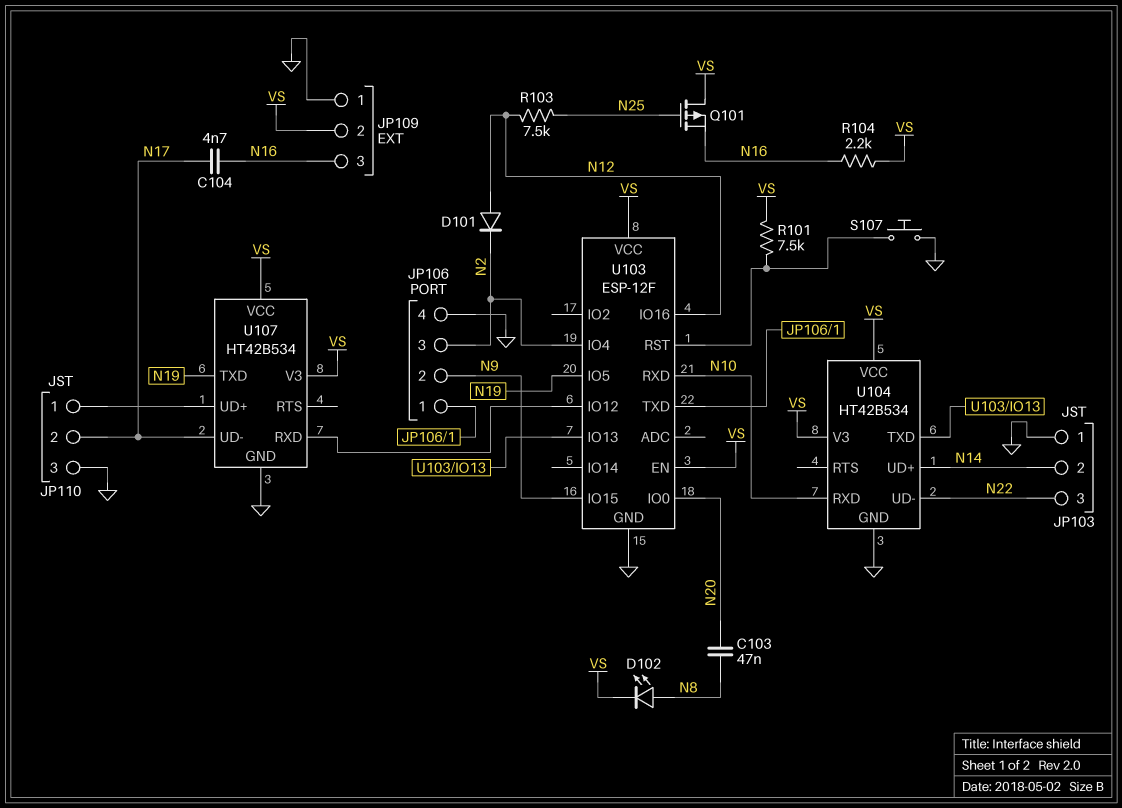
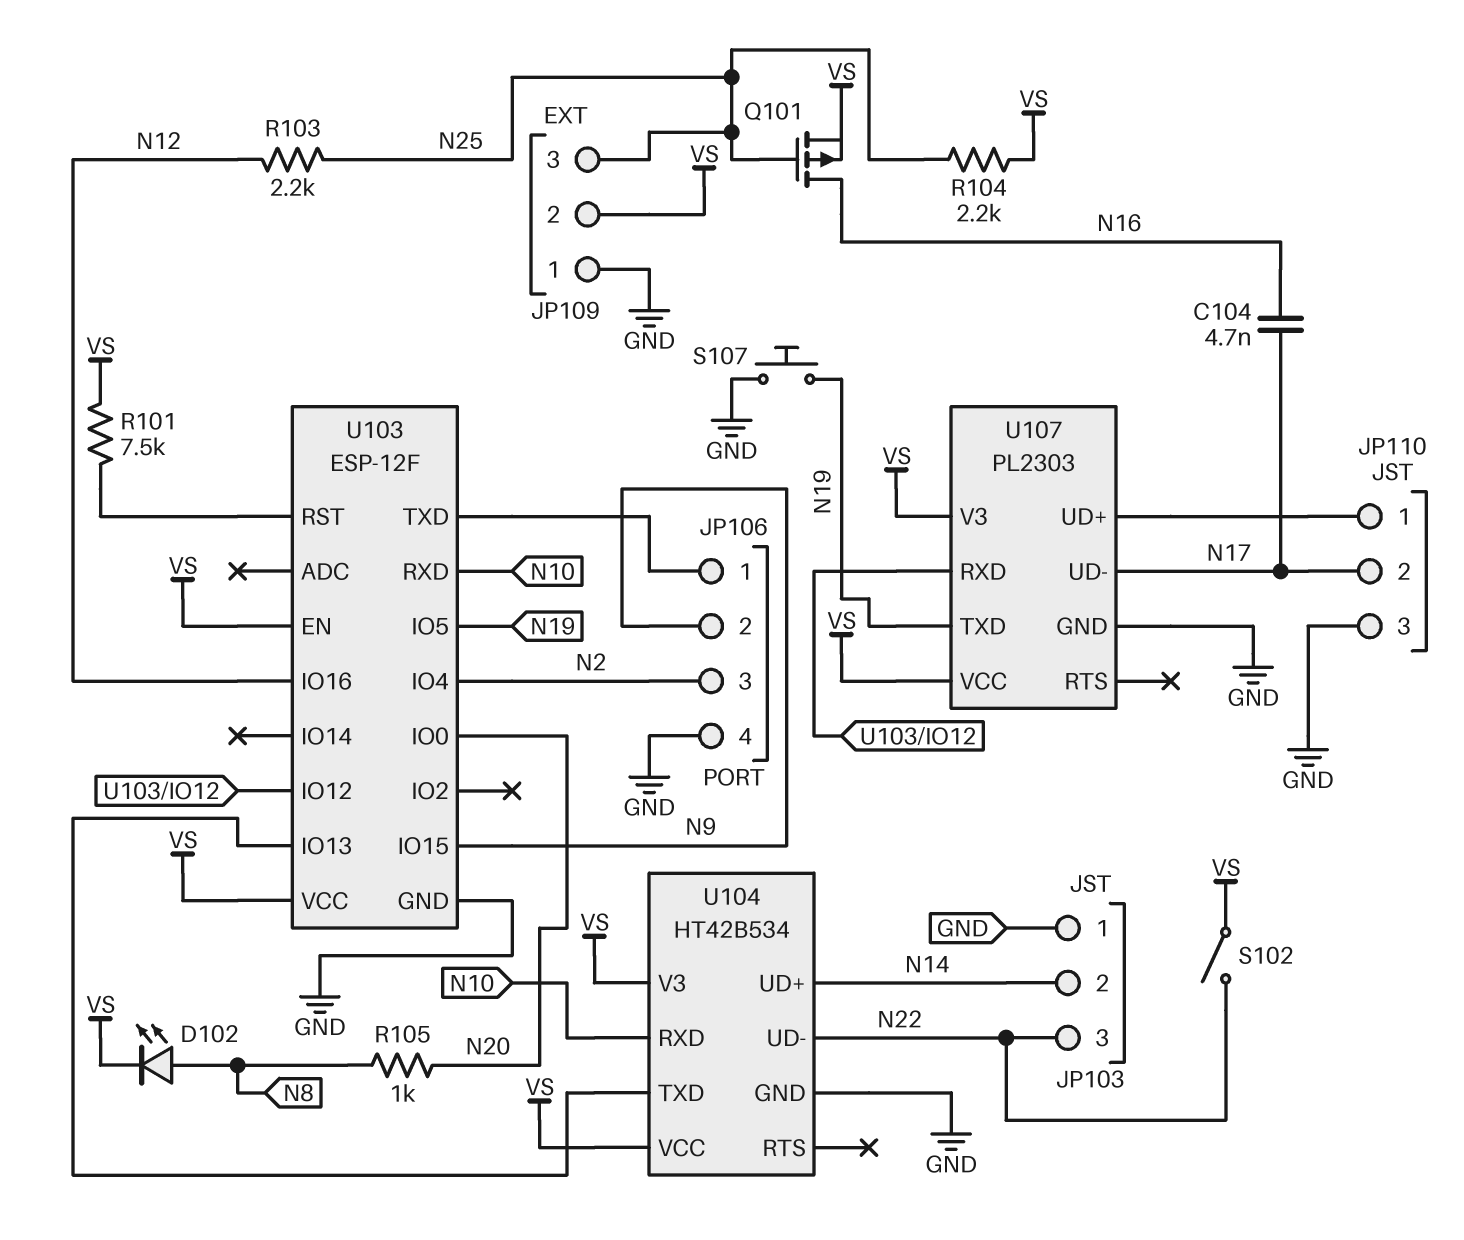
C103: 47nF (N8, N20) -> none
D101: diode (A N12, K N2) -> none
JP109 pin 3: N16 -> N25
Q101: PMOS (G N25, D VS, S N16) -> PMOS (G N25, D N16, S VS)
R103: 7.5k (N12, N25) -> 2.2k (N12, N25)
R104: 2.2k (N16, VS) -> 2.2k (N25, VS)
R105: none -> 1k (N8, N20)
S102: none -> switch (N22, VS)
S107: button (GND, U103/RST) -> button (GND, N19)
U107: HT42B534 -> PL2303

